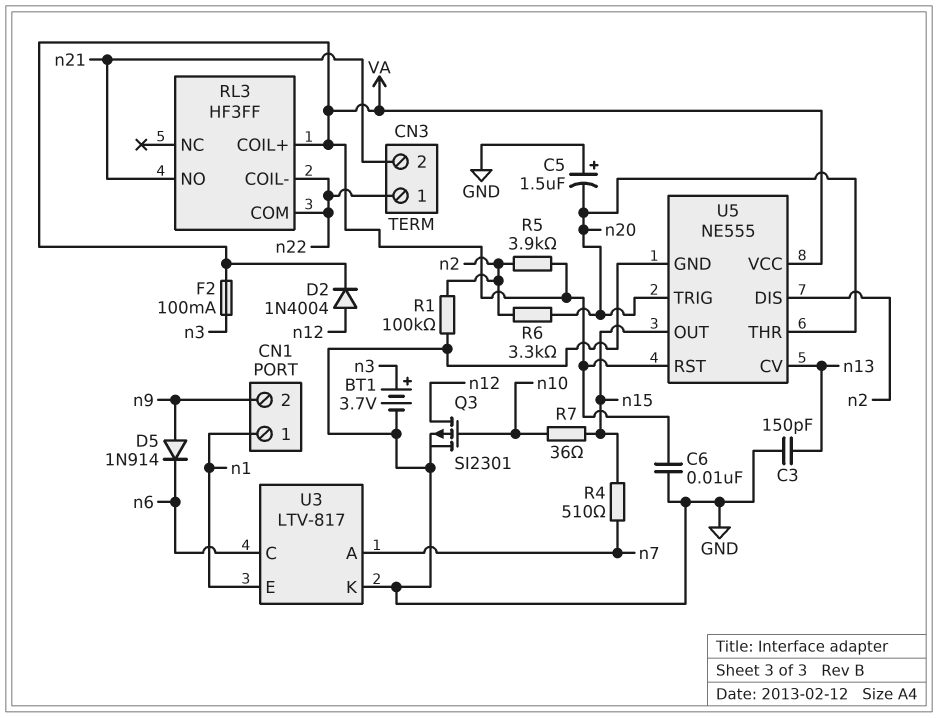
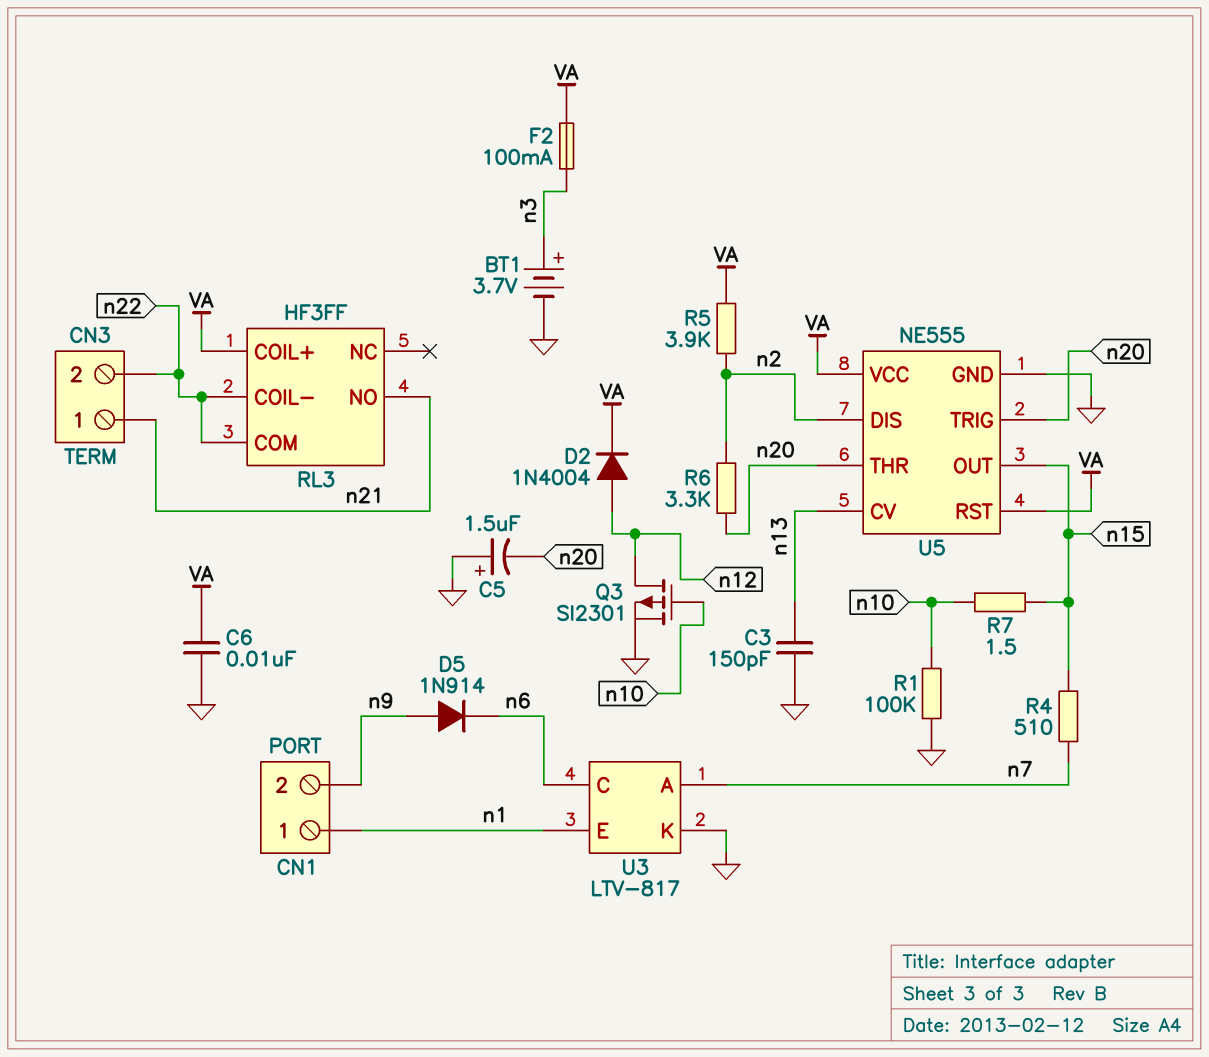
CN3 pin 1: n22 -> n21
CN3 pin 2: n21 -> n22
R1: 100k (GND, n2) -> 100k (GND, n10)
R7: 36 (n10, n15) -> 1.5 (n10, n15)

